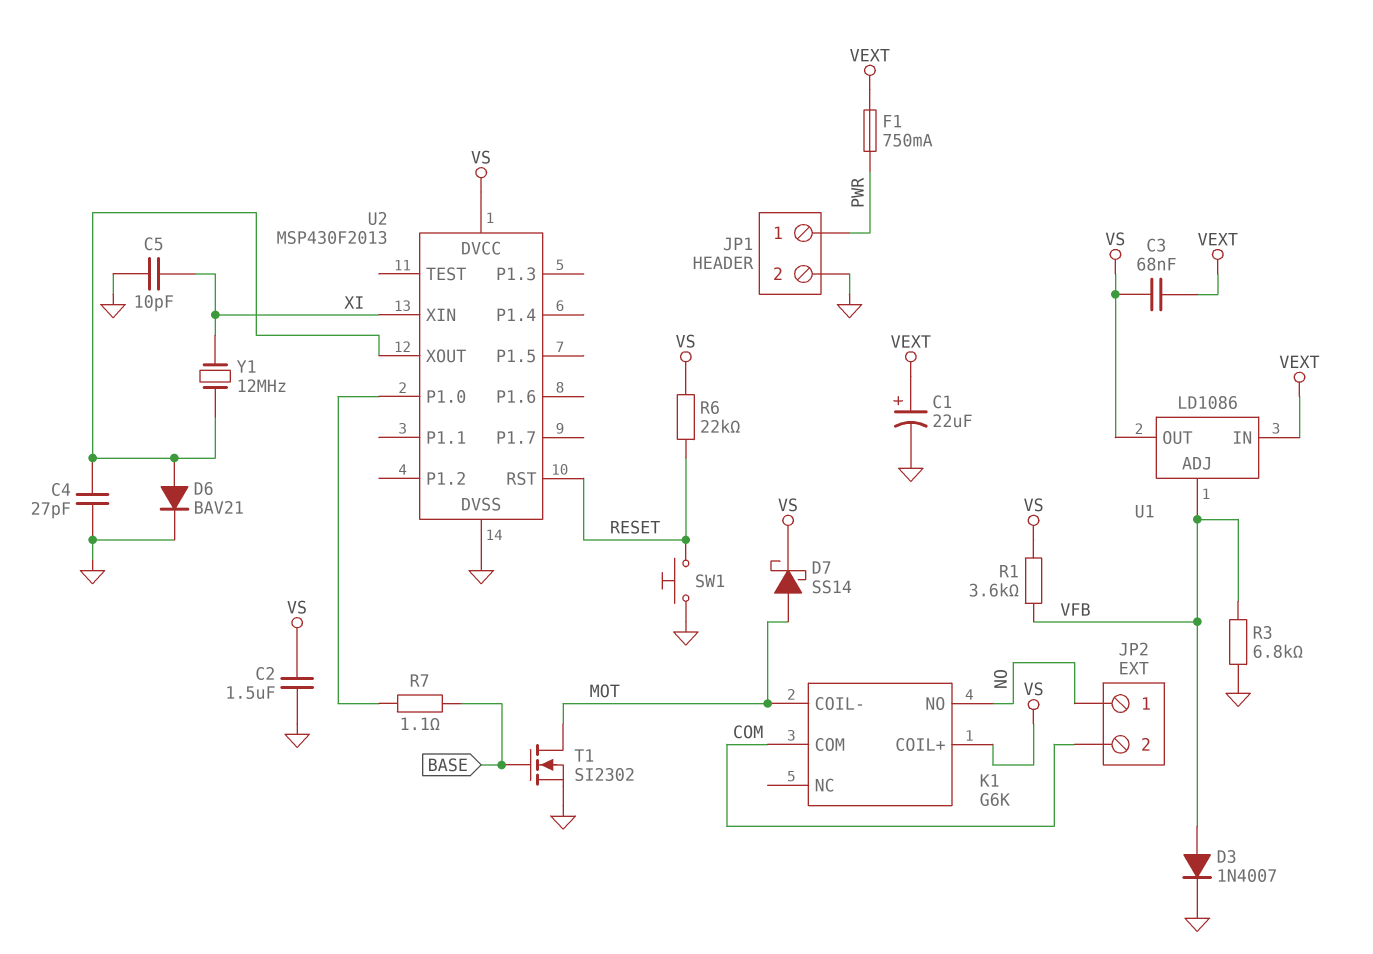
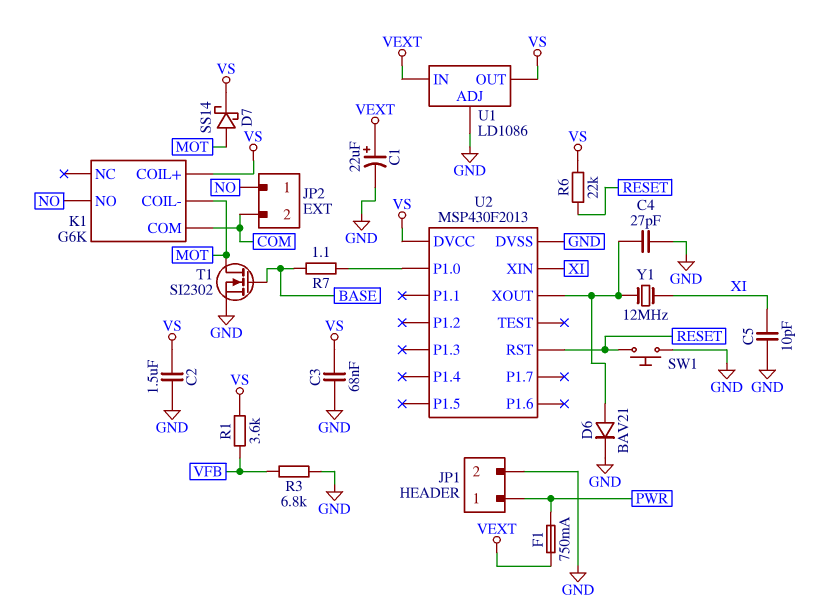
C3: 68nF (VEXT, VS) -> 68nF (GND, VS)
D3: diode 1N4007 (A VFB, K GND) -> none
U1 pin ADJ: VFB -> GND

